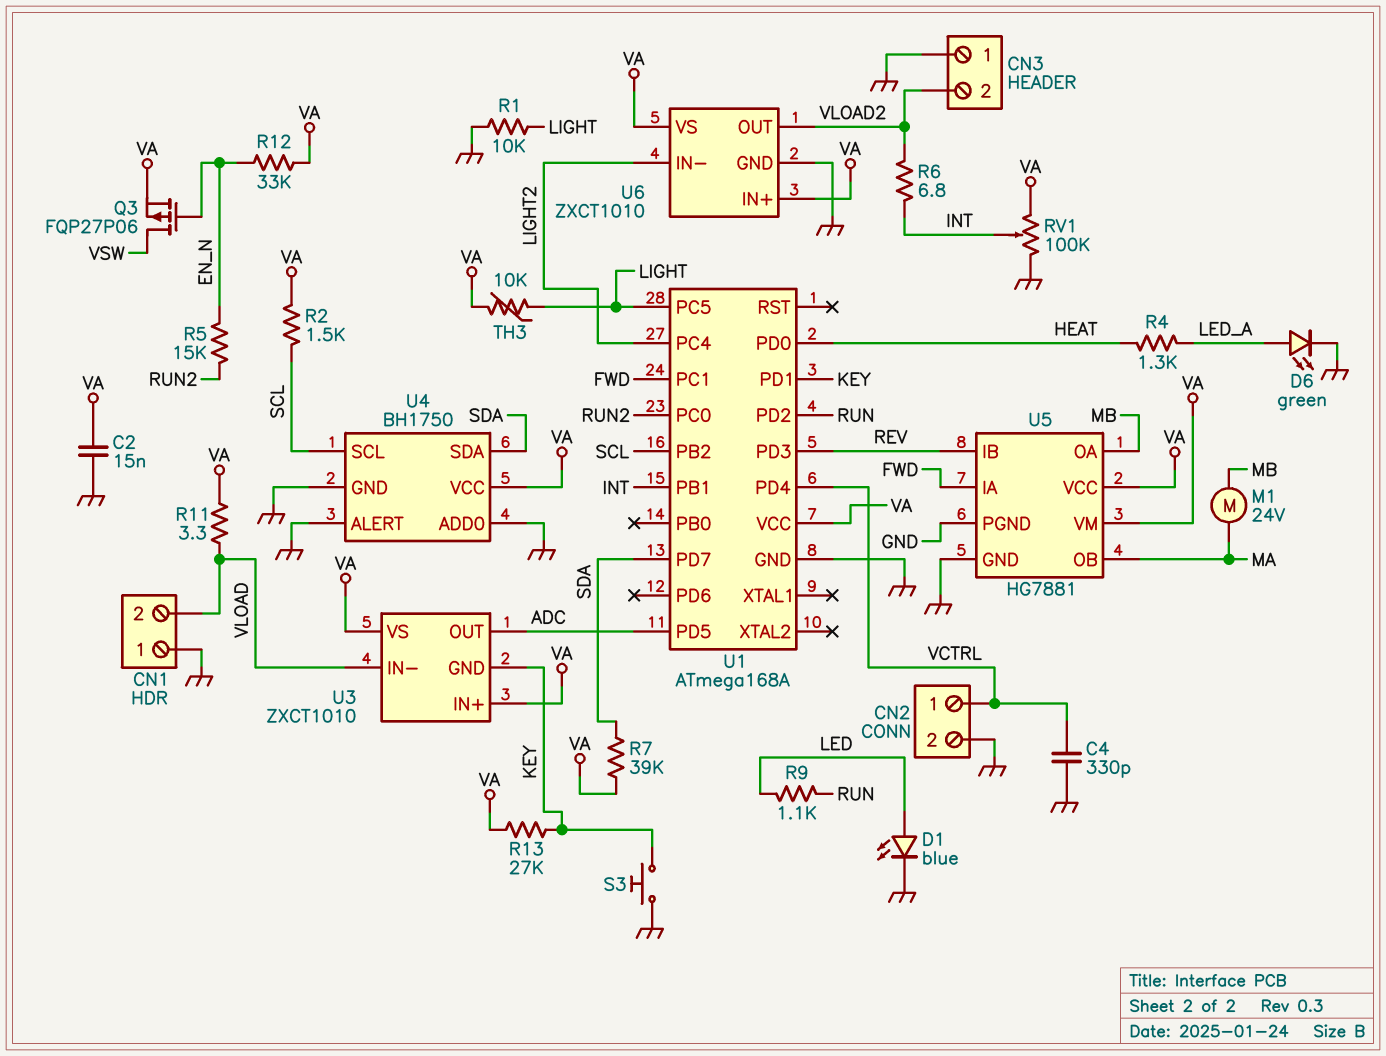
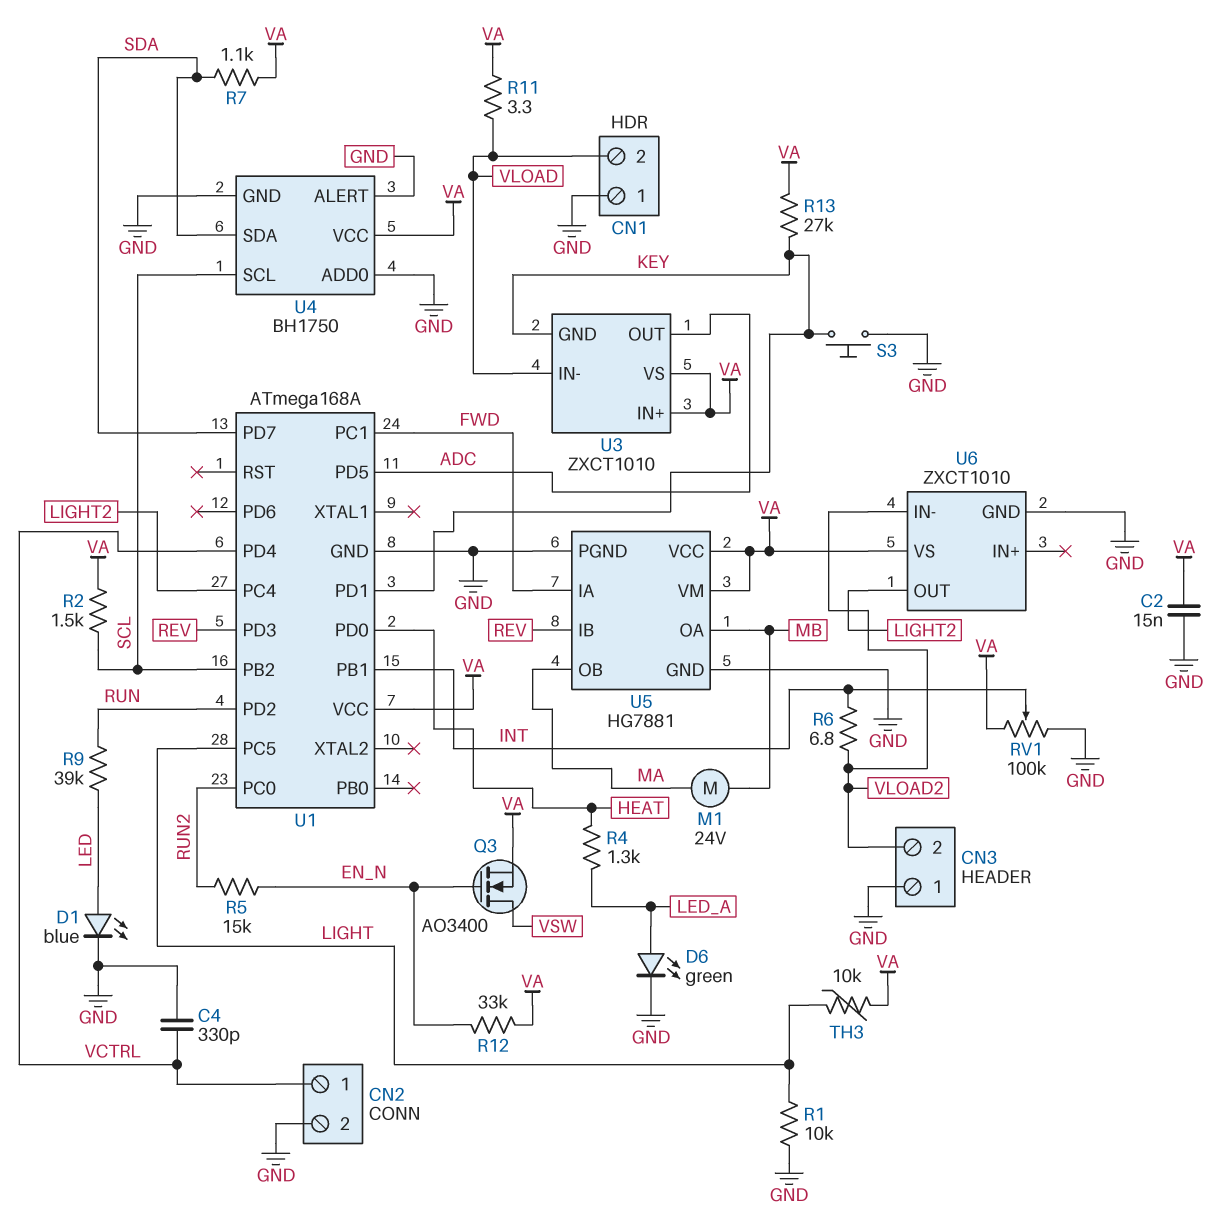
Q3: PMOS FQP27P06 (G EN_N, D VSW, S VA) -> NMOS AO3400 (G EN_N, D VSW, S VA)
R7: 39k (SDA, VA) -> 1.1k (SDA, VA)
R9: 1.1k (LED, RUN) -> 39k (LED, RUN)
U6 pin IN+: VA -> none
U6 pin IN-: LIGHT2 -> VLOAD2
U6 pin OUT: VLOAD2 -> LIGHT2

